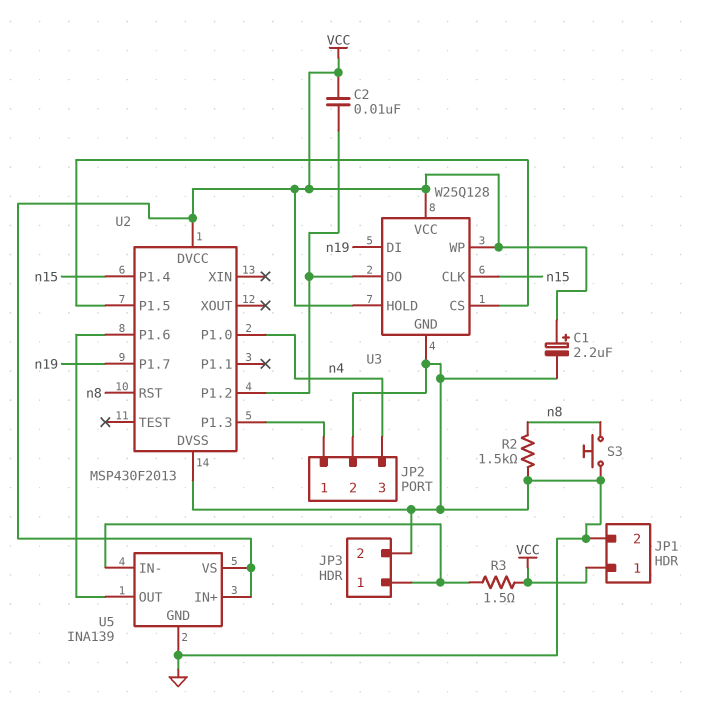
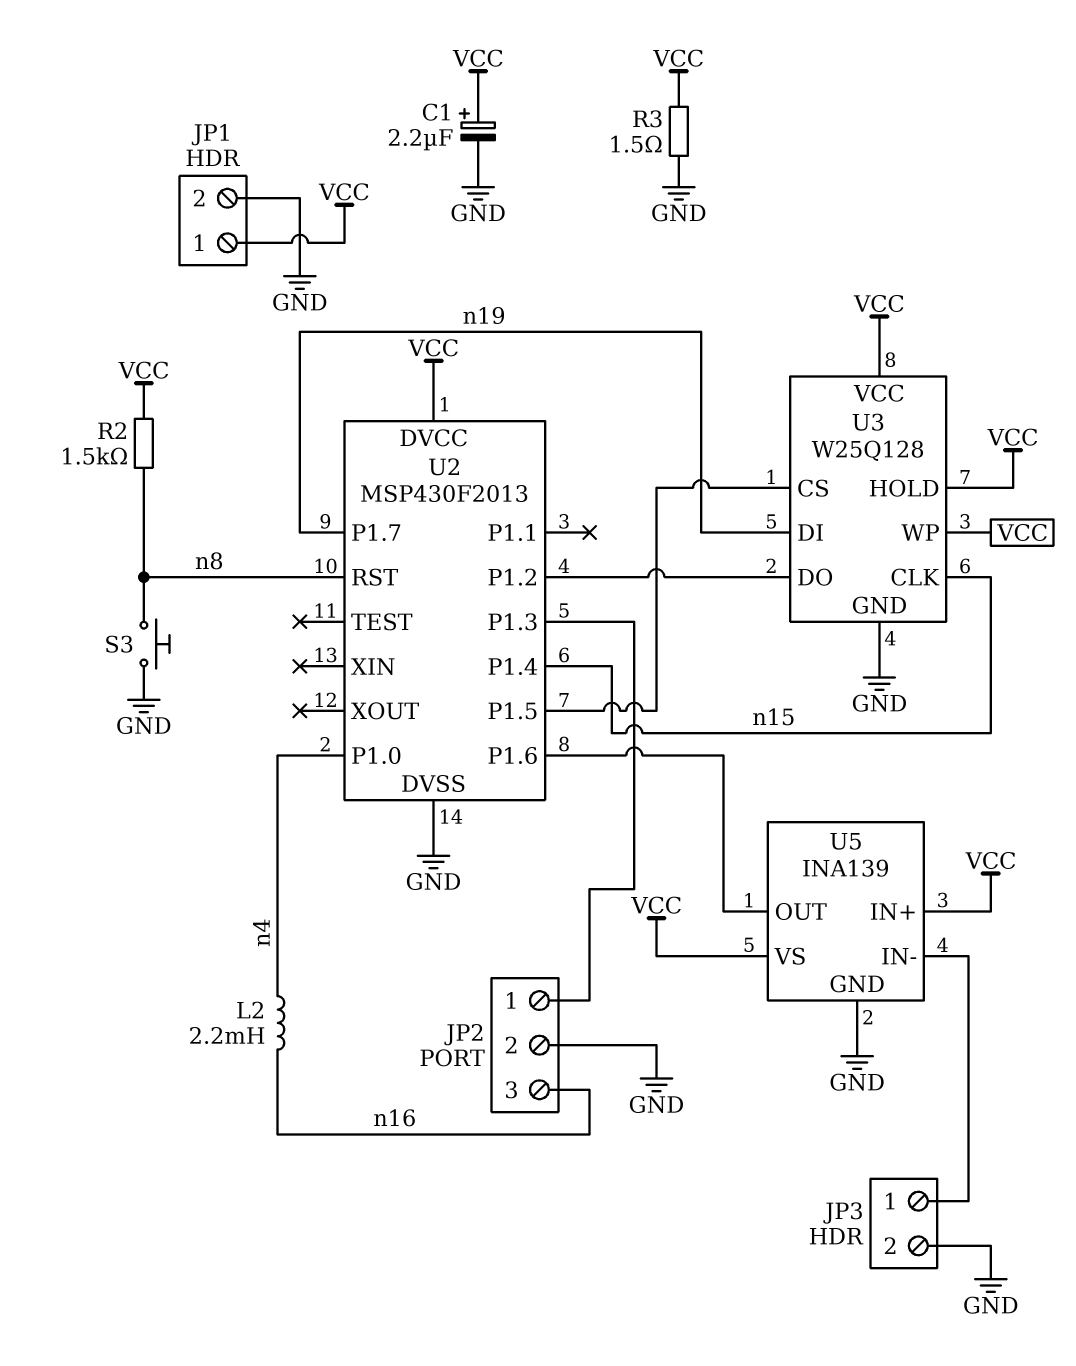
C2: 10nF (U2/P1.2, VCC) -> none
JP2 pin 3: n4 -> n16
L2: none -> 2.2mH (n4, n16)
R2: 1.5k (GND, n8) -> 1.5k (VCC, n8)
R3: 1.5 (JP3/1, VCC) -> 1.5 (GND, VCC)

